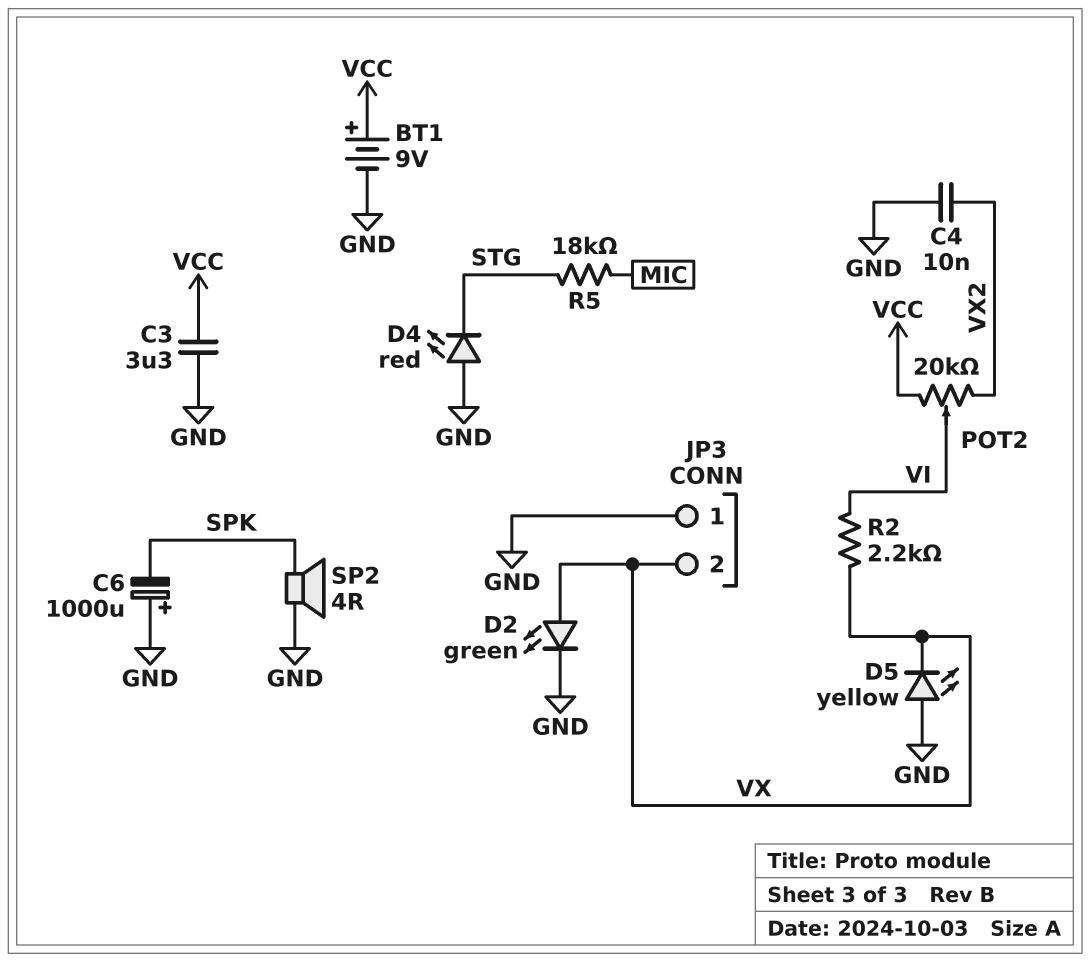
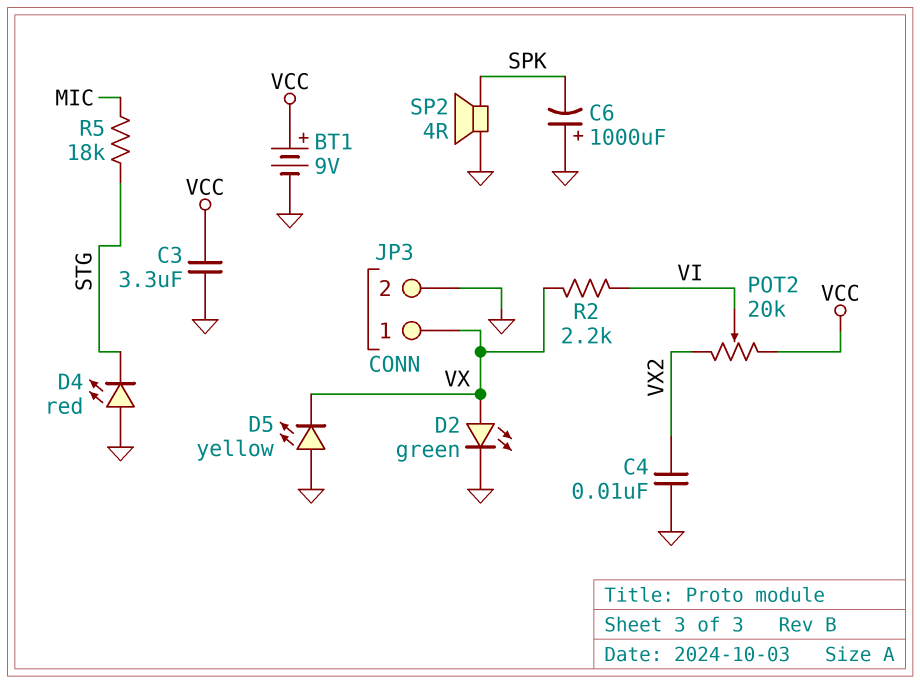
JP3 pin 1: GND -> VX
JP3 pin 2: VX -> GND

